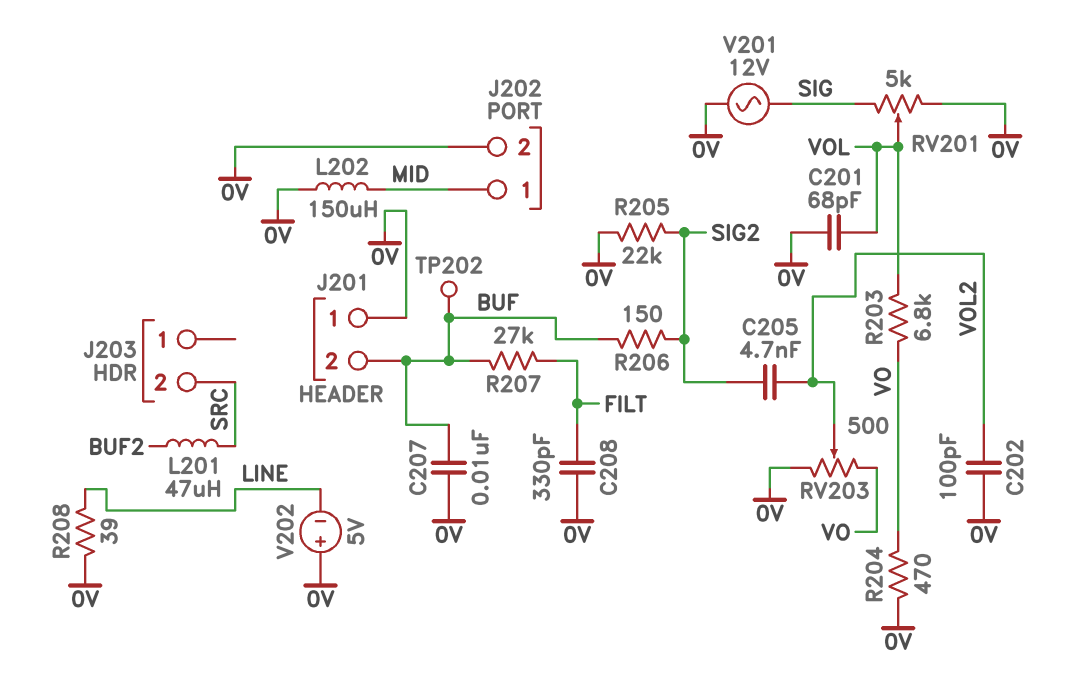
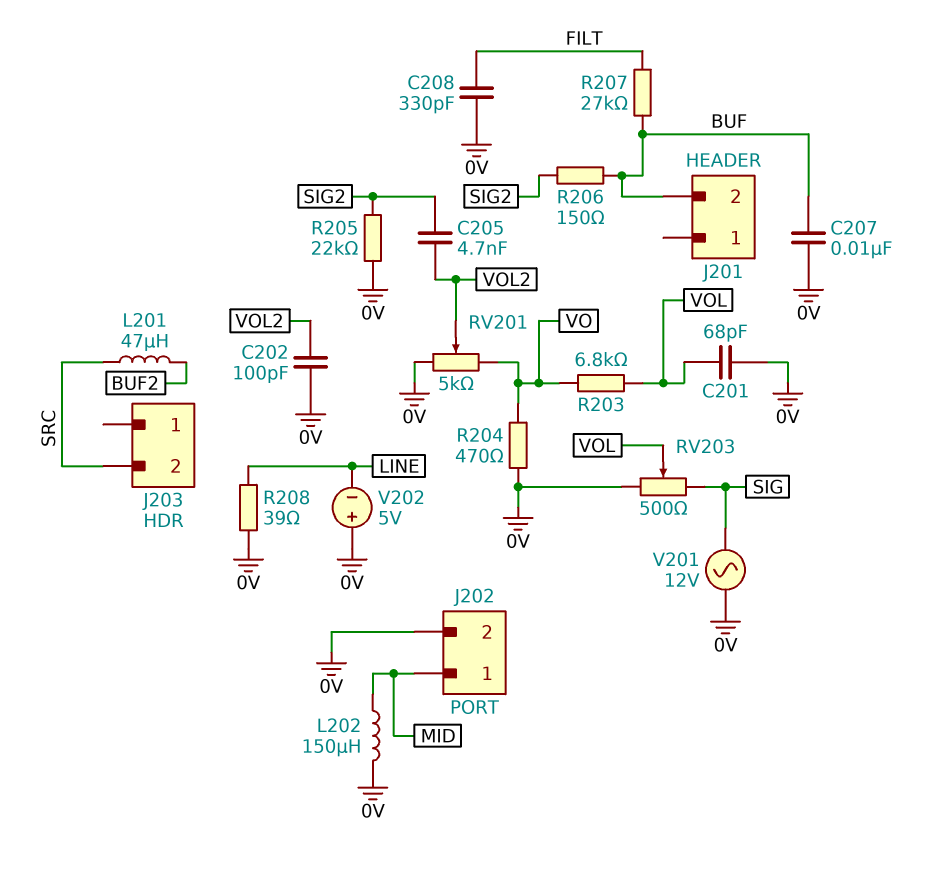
J201 pin 1: 0V -> none
RV201: 5k (0V, SIG, wiper VOL) -> 5k (0V, VO, wiper VOL2)
RV203: 500 (0V, VO, wiper VOL2) -> 500 (0V, SIG, wiper VOL)
TP202: test point (BUF) -> none

